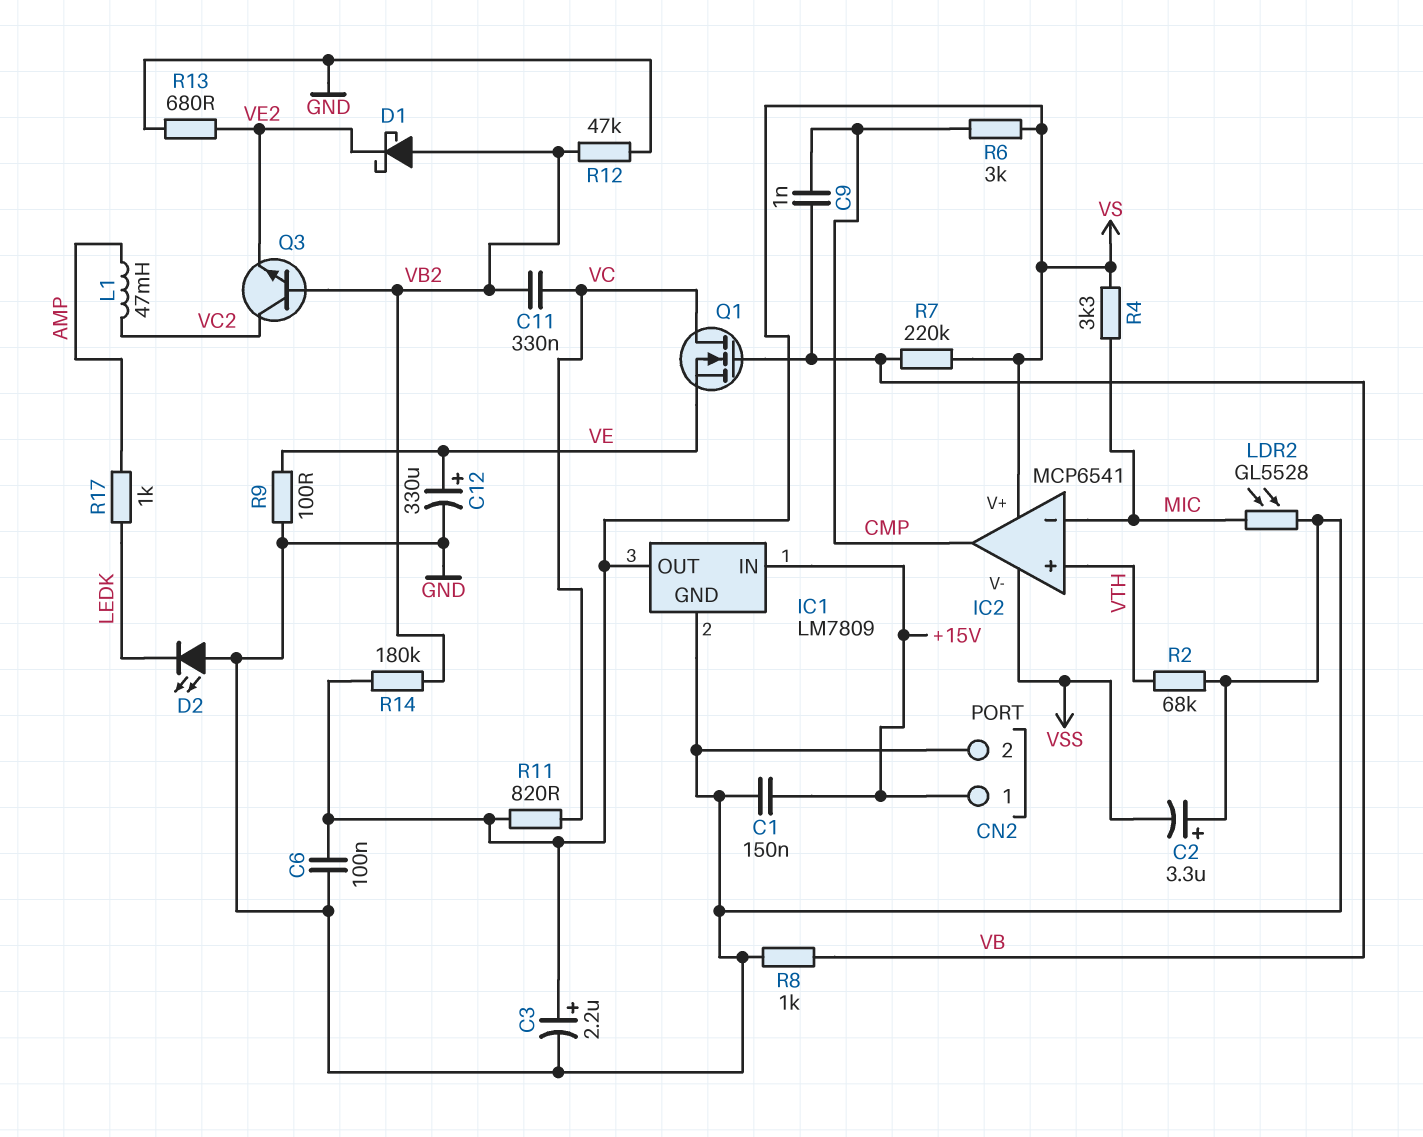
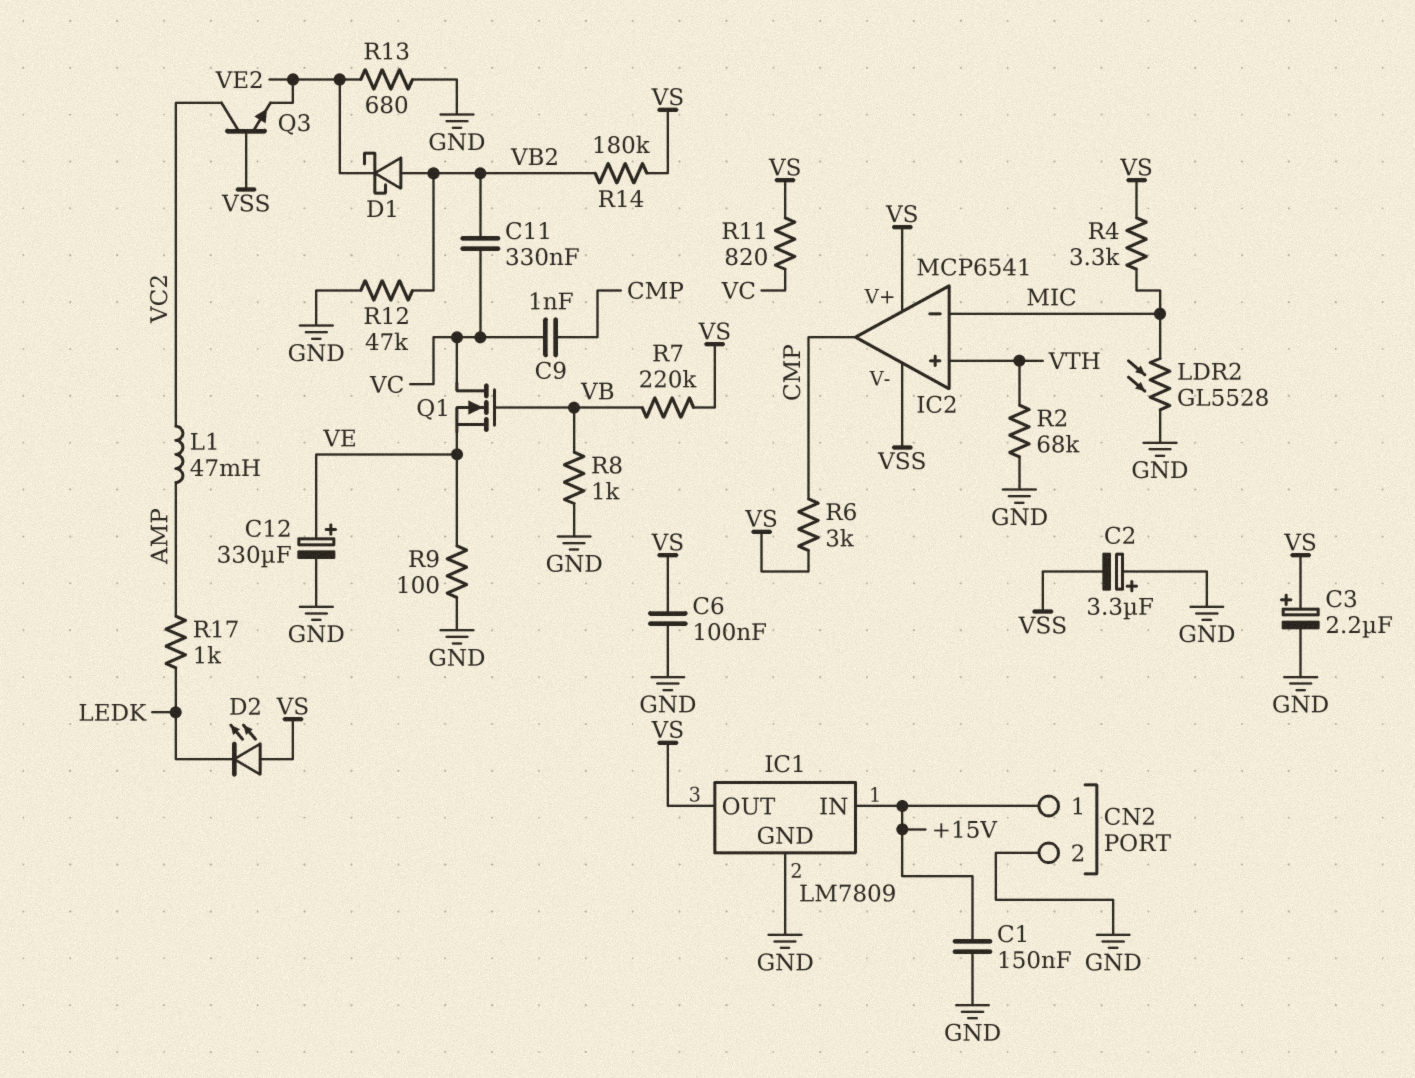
C9: 1nF (CMP, VB) -> 1nF (CMP, VC)
D2: LED (A GND, K LEDK) -> LED (A VS, K LEDK)
Q3: NPN (B VB2, C VC2, E VE2) -> NPN (B VSS, C VC2, E VE2)

